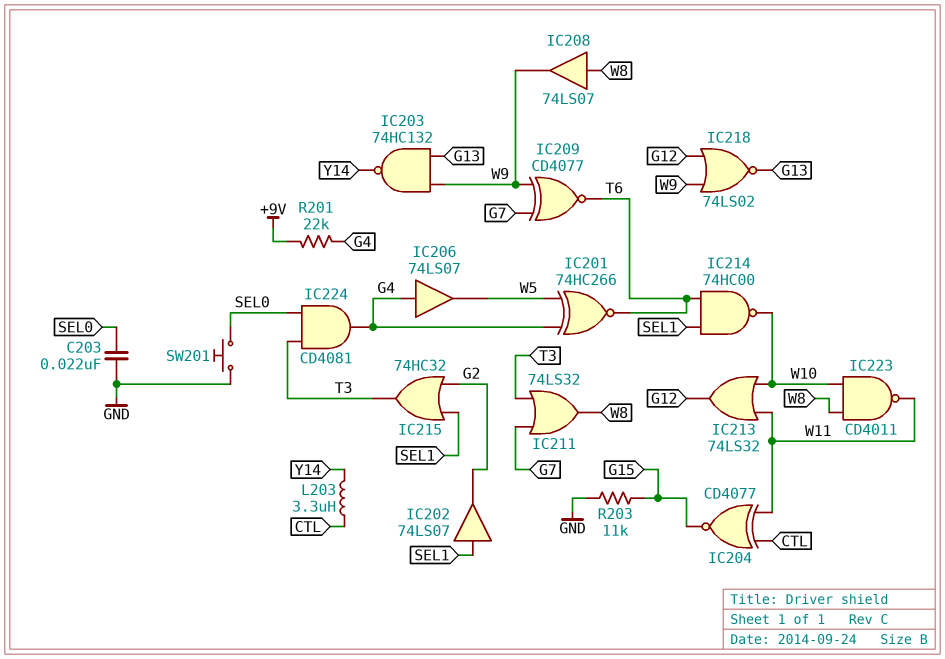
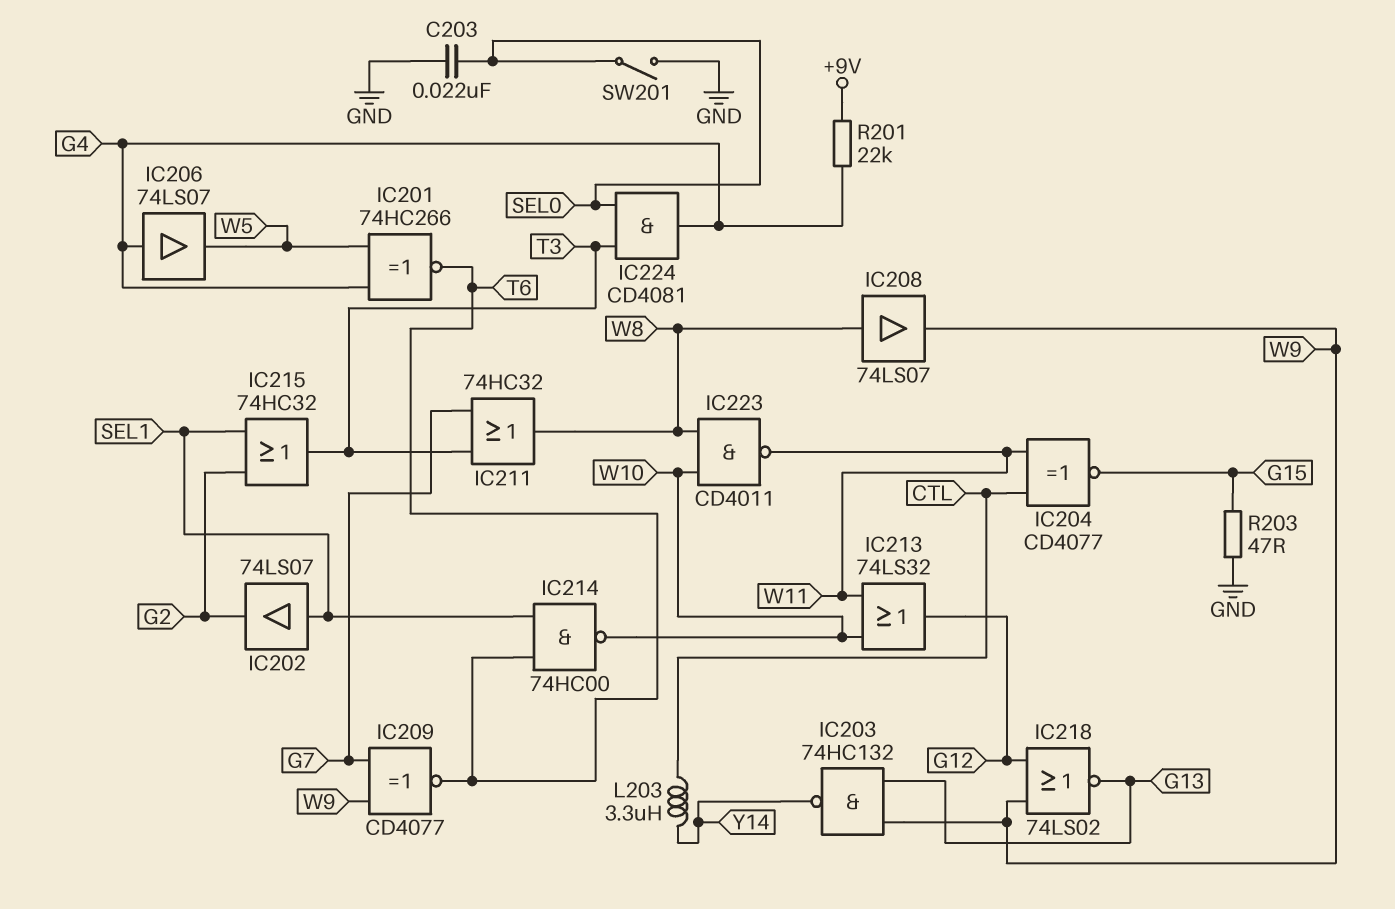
IC211: OR 74LS32 (in G7, in T3, out W8) -> OR 74HC32 (in G7, in T3, out W8)
R203: 11k (G15, GND) -> 47 (G15, GND)
SW201: button (GND, SEL0) -> switch (GND, SEL0)

